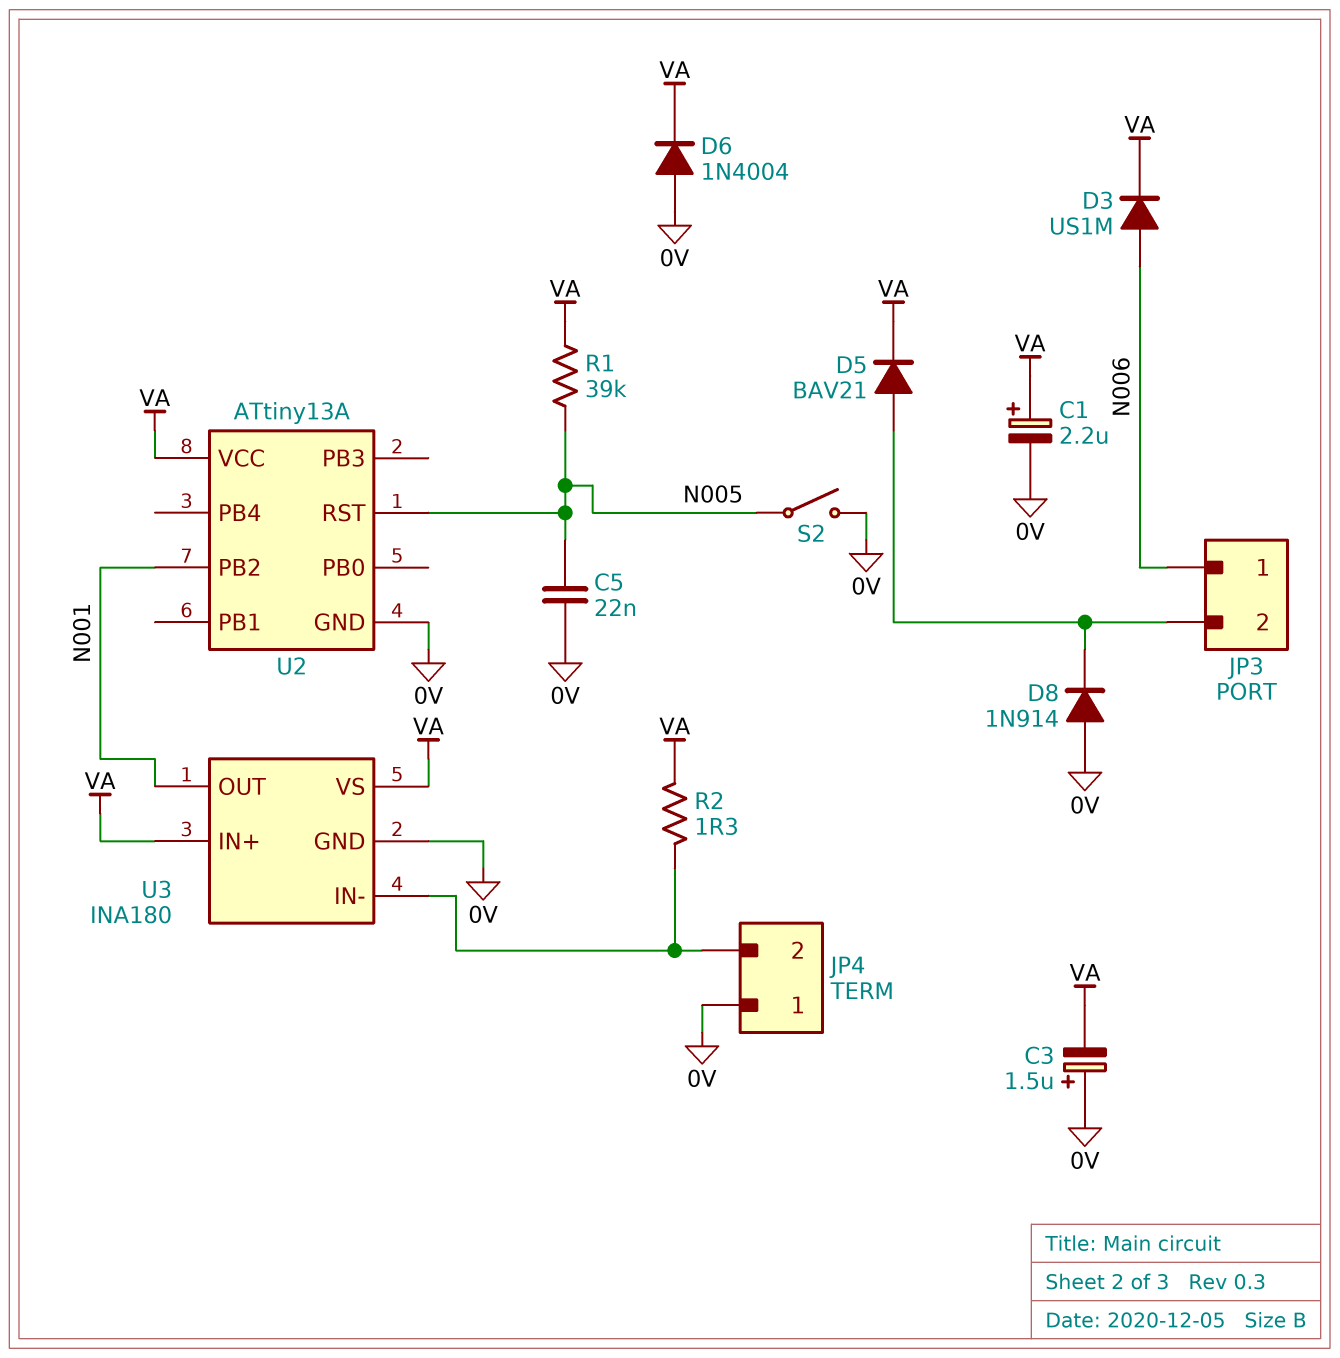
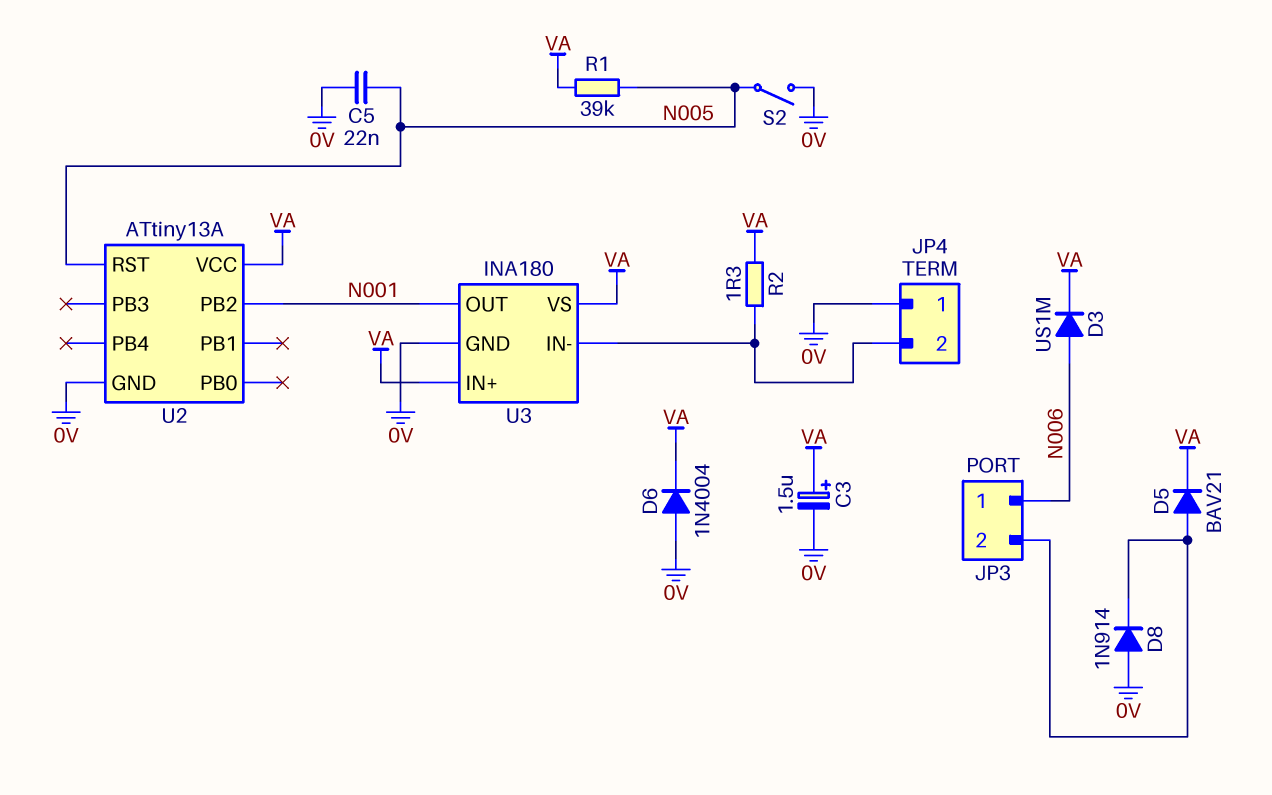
C1: 2.2uF (plus VA, minus 0V) -> none
C3: 1.5uF (plus 0V, minus VA) -> 1.5uF (plus VA, minus 0V)

